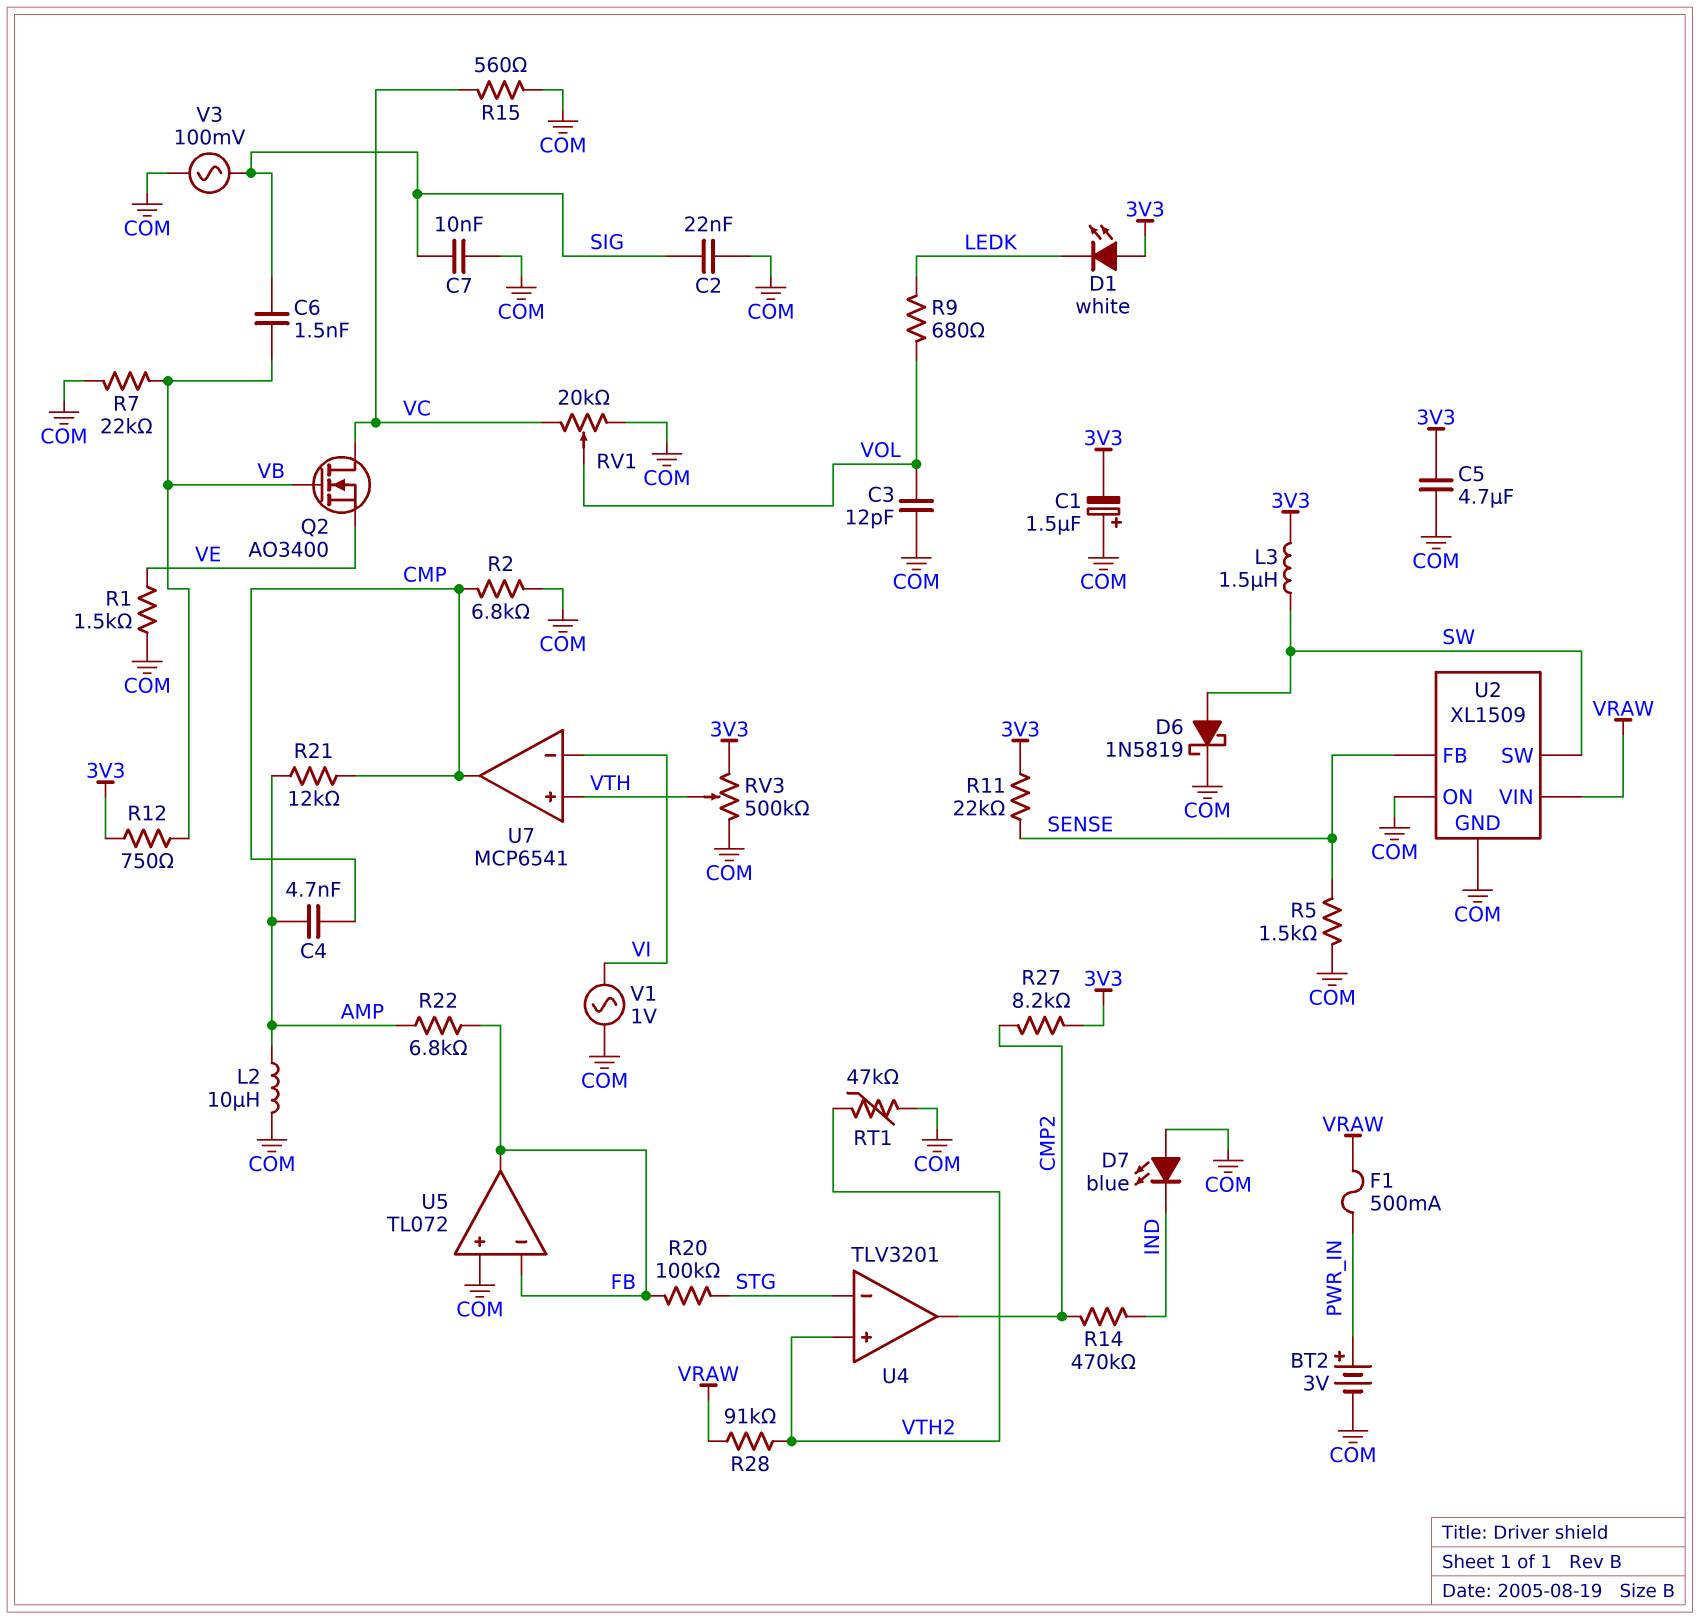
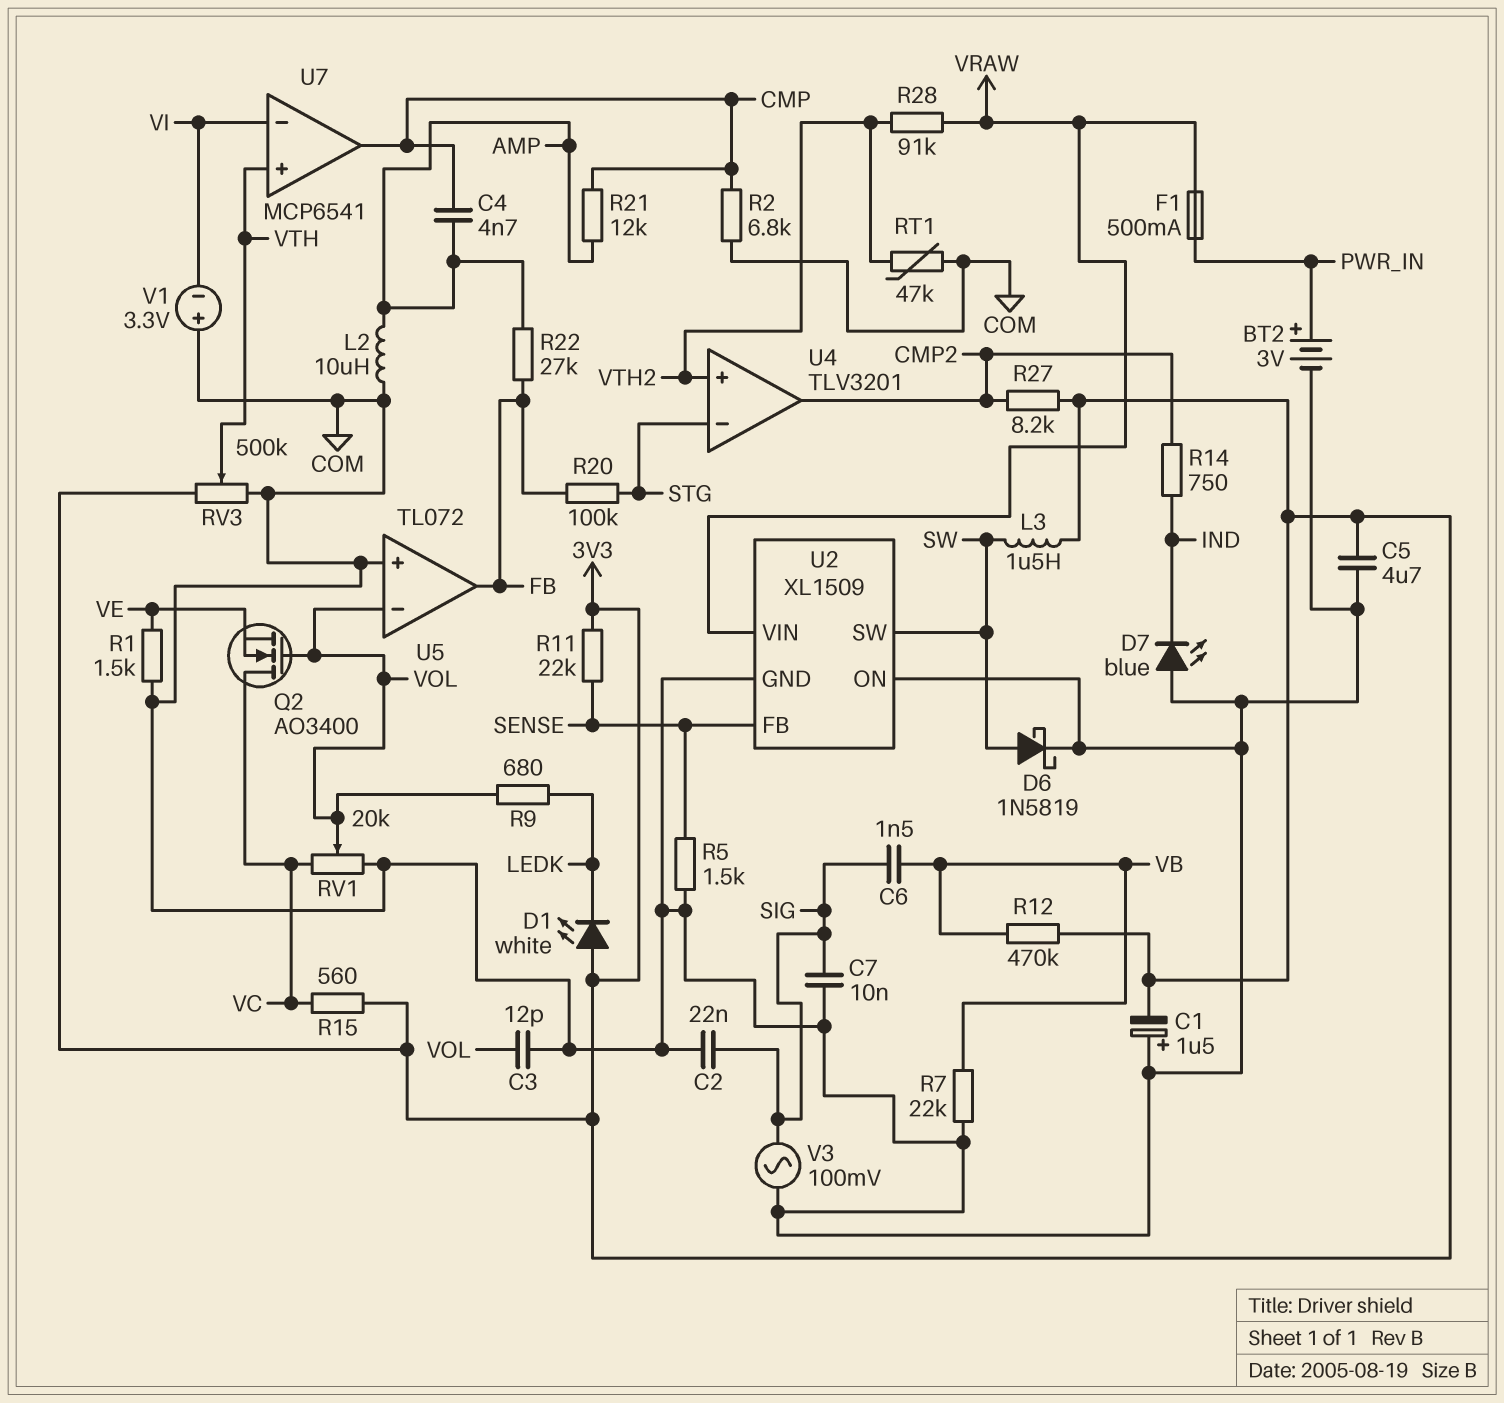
Q2: NMOS AO3400 (G VB, D VC, S VE) -> NMOS AO3400 (G VOL, D VC, S VE)
R12: 750 (3V3, VB) -> 470k (3V3, VB)
R14: 470k (CMP2, IND) -> 750 (CMP2, IND)
R15: 560 (COM, VC) -> 560 (3V3, VC)
R22: 6.8k (AMP, FB) -> 27k (AMP, FB)
U5 pin in-: FB -> VOL
V1: AC 1V (COM, VI) -> 3.3V (plus COM, minus VI)

